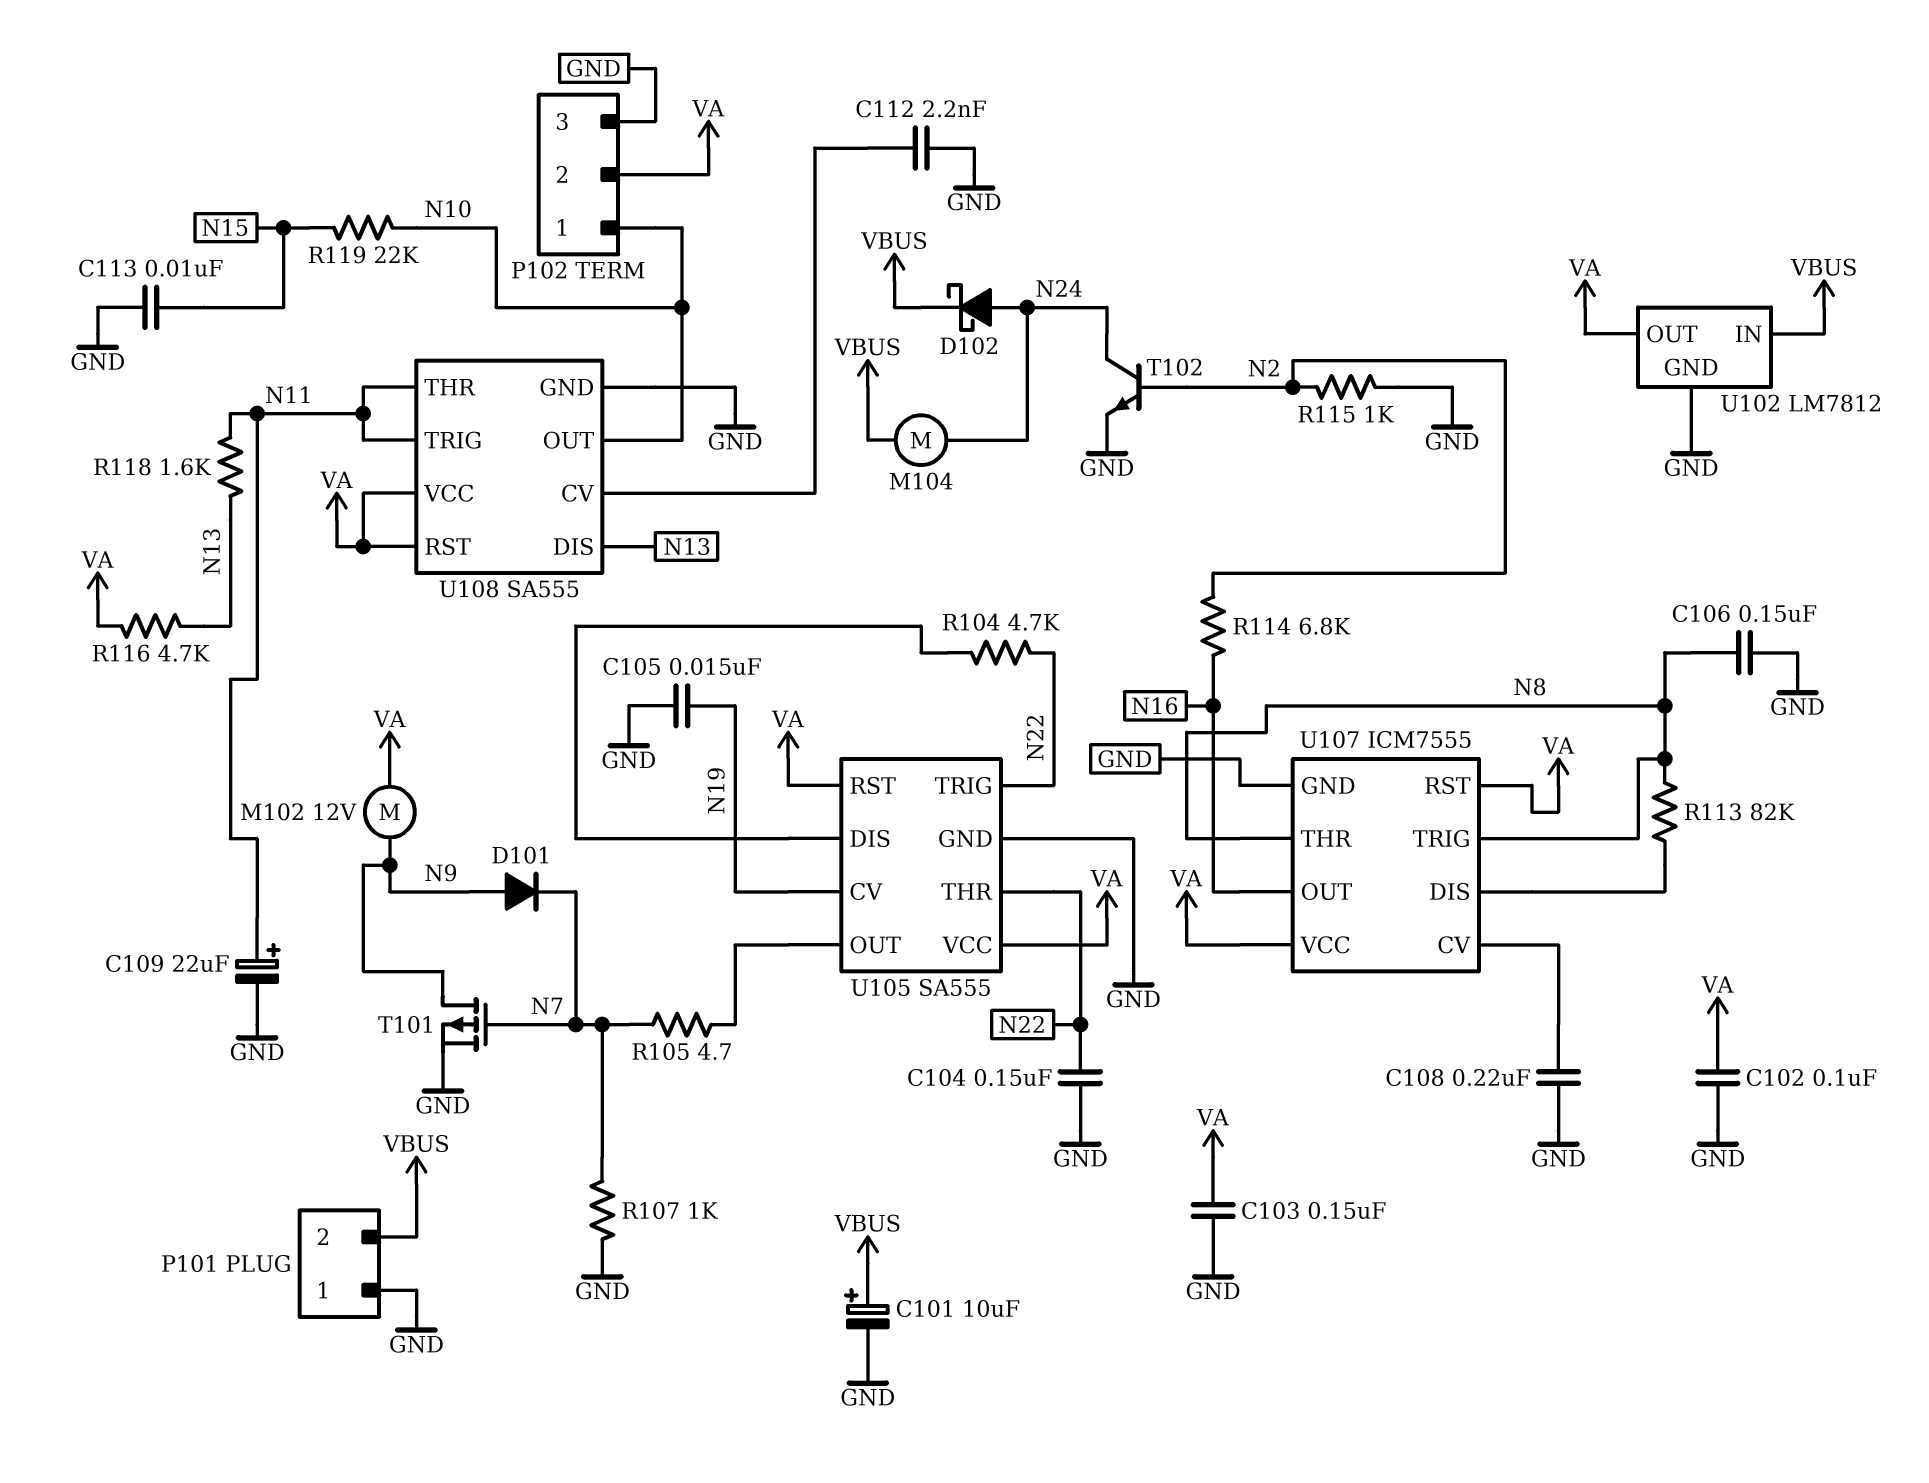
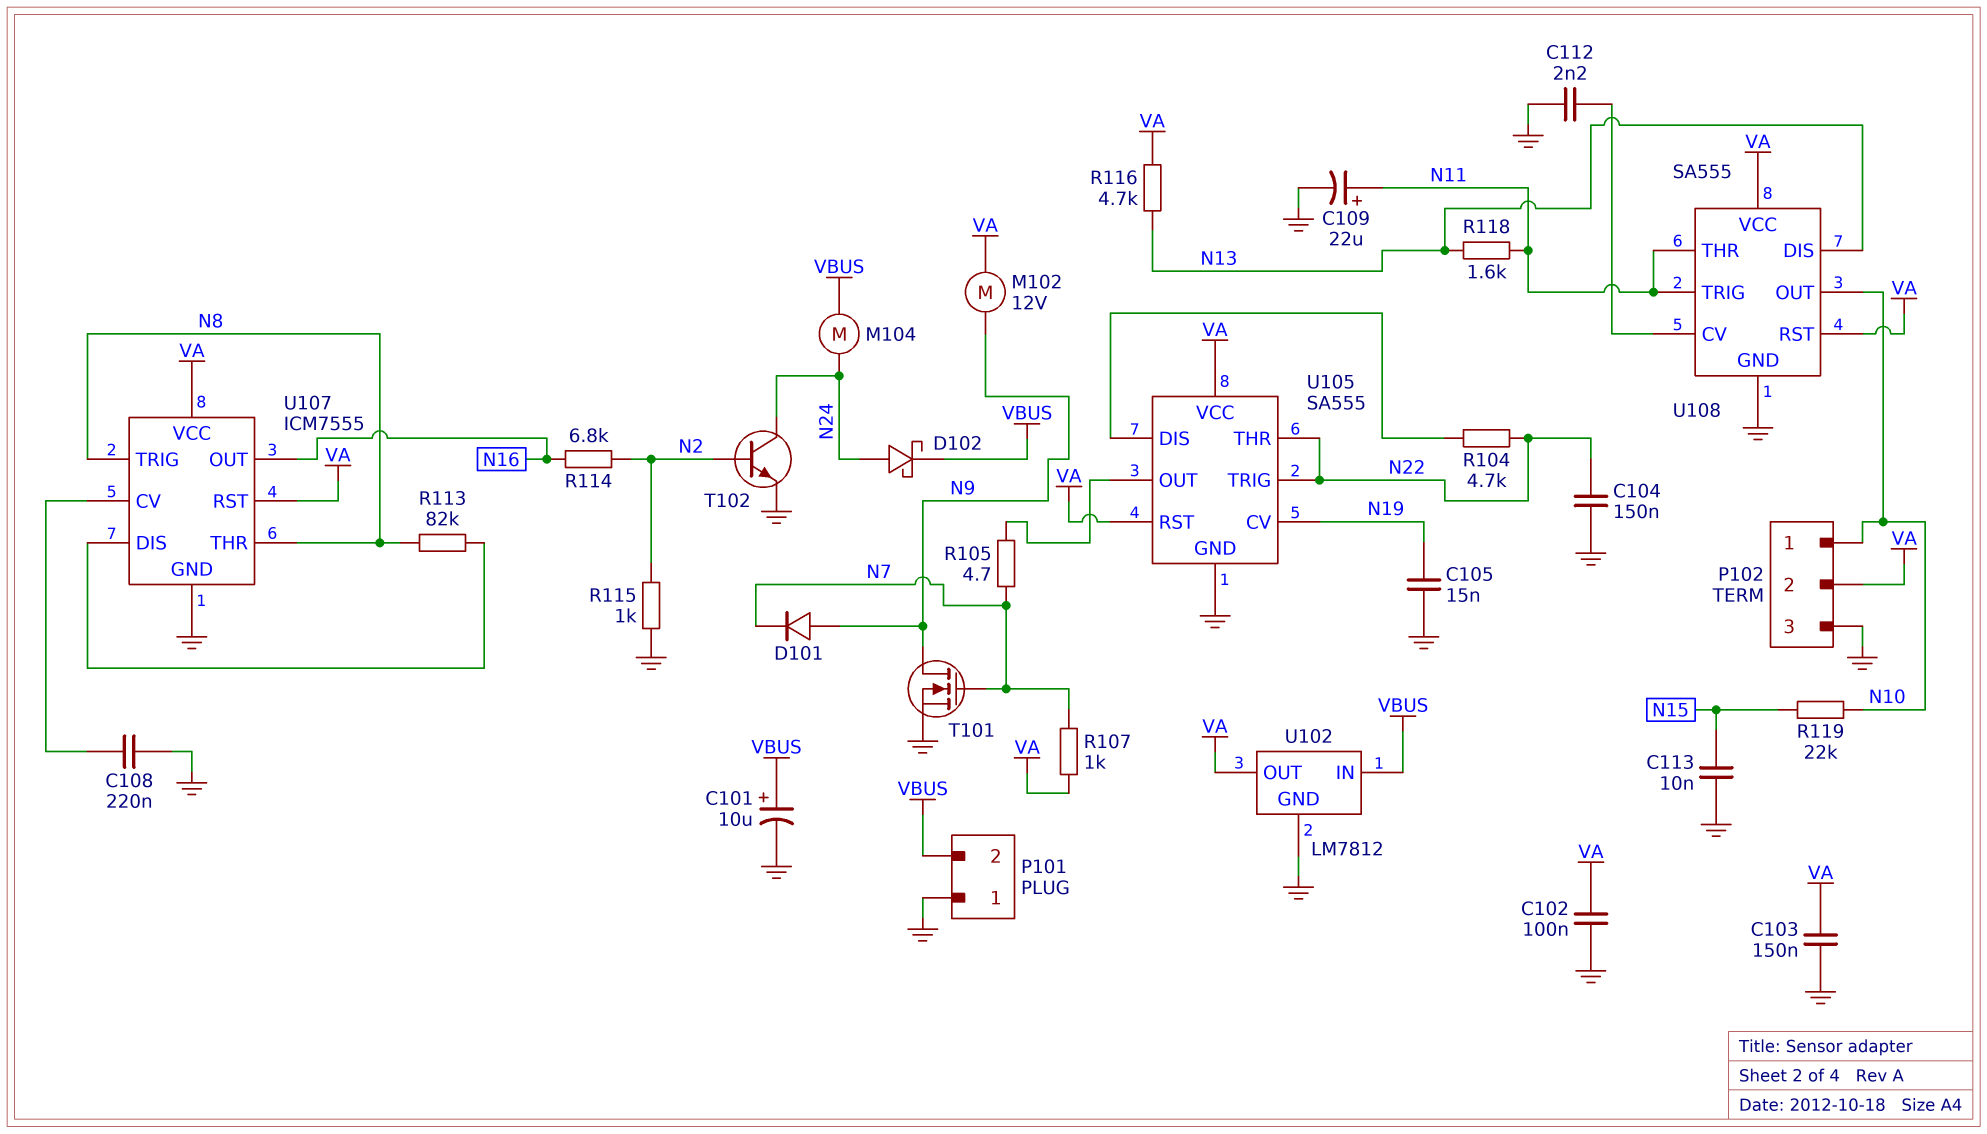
C106: 150nF (GND, N8) -> none
R107: 1k (GND, N7) -> 1k (N7, VA)
T101: PMOS (G N7, D N9, S GND) -> NMOS (G N7, D N9, S GND)

